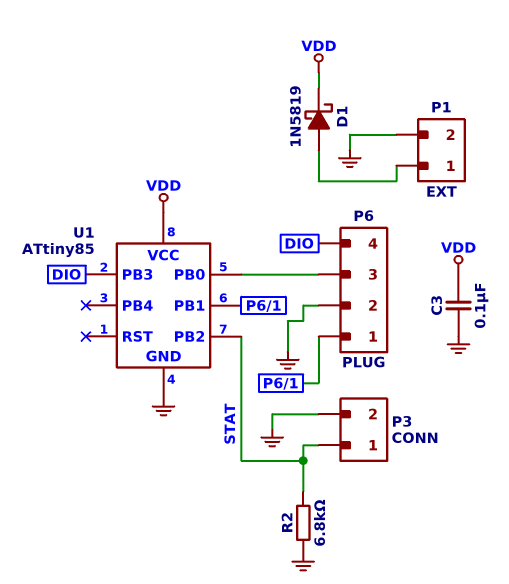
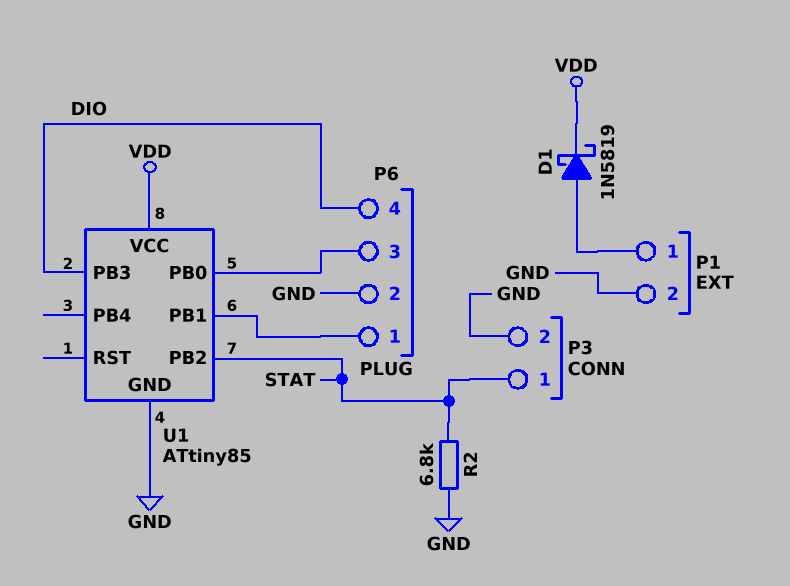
C3: 100nF (GND, VDD) -> none

